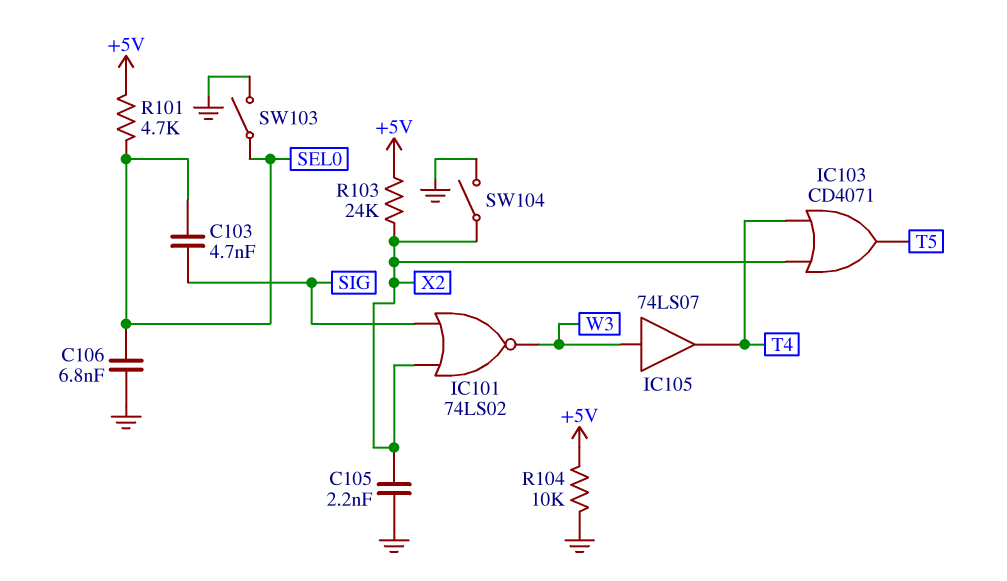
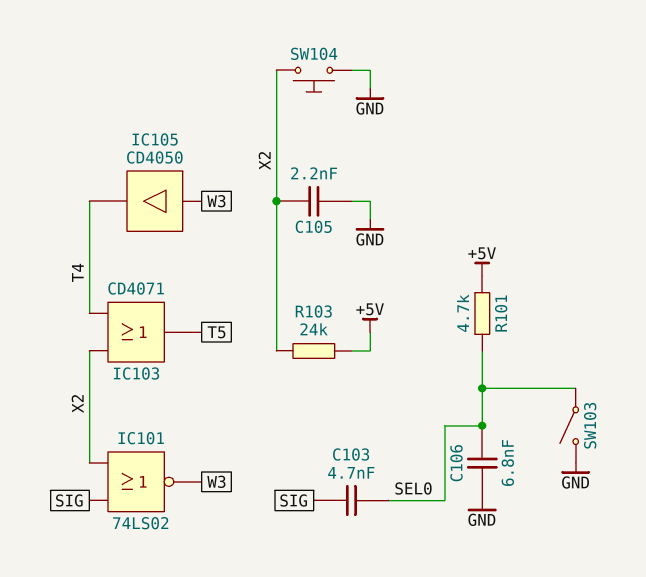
IC105: buffer 74LS07 (in W3, out T4) -> buffer CD4050 (in W3, out T4)
R104: 10k (+5V, GND) -> none
SW104: switch (GND, X2) -> button (GND, X2)

